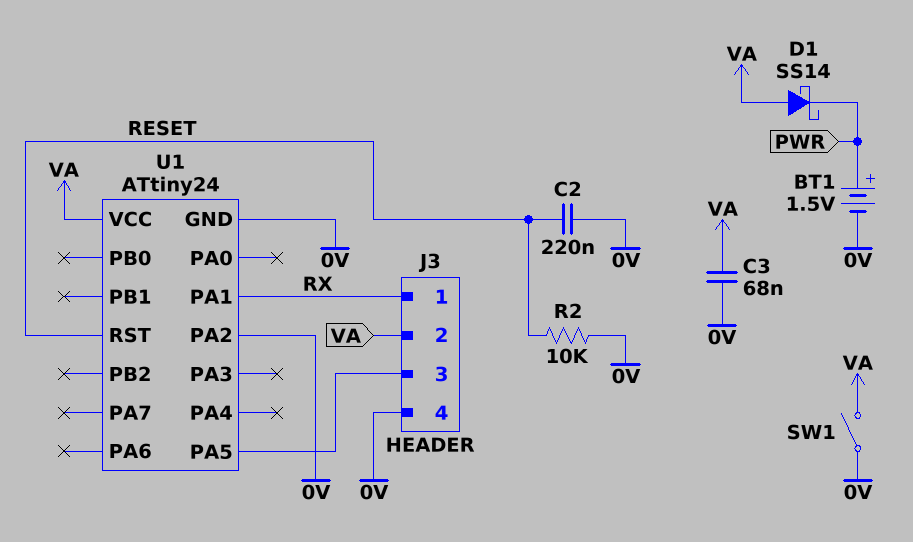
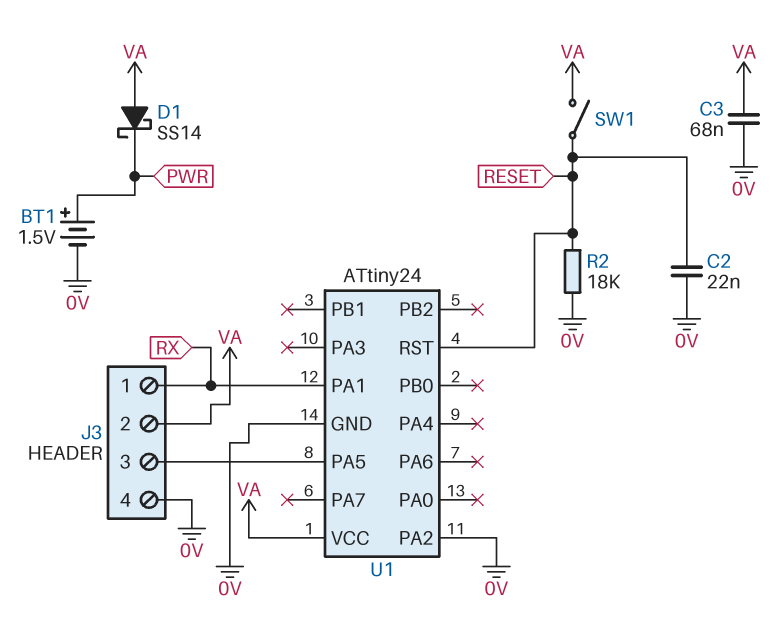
C2: 220nF (0V, RESET) -> 22nF (0V, RESET)
R2: 10k (0V, RESET) -> 18k (0V, RESET)
SW1: switch (0V, VA) -> switch (RESET, VA)

